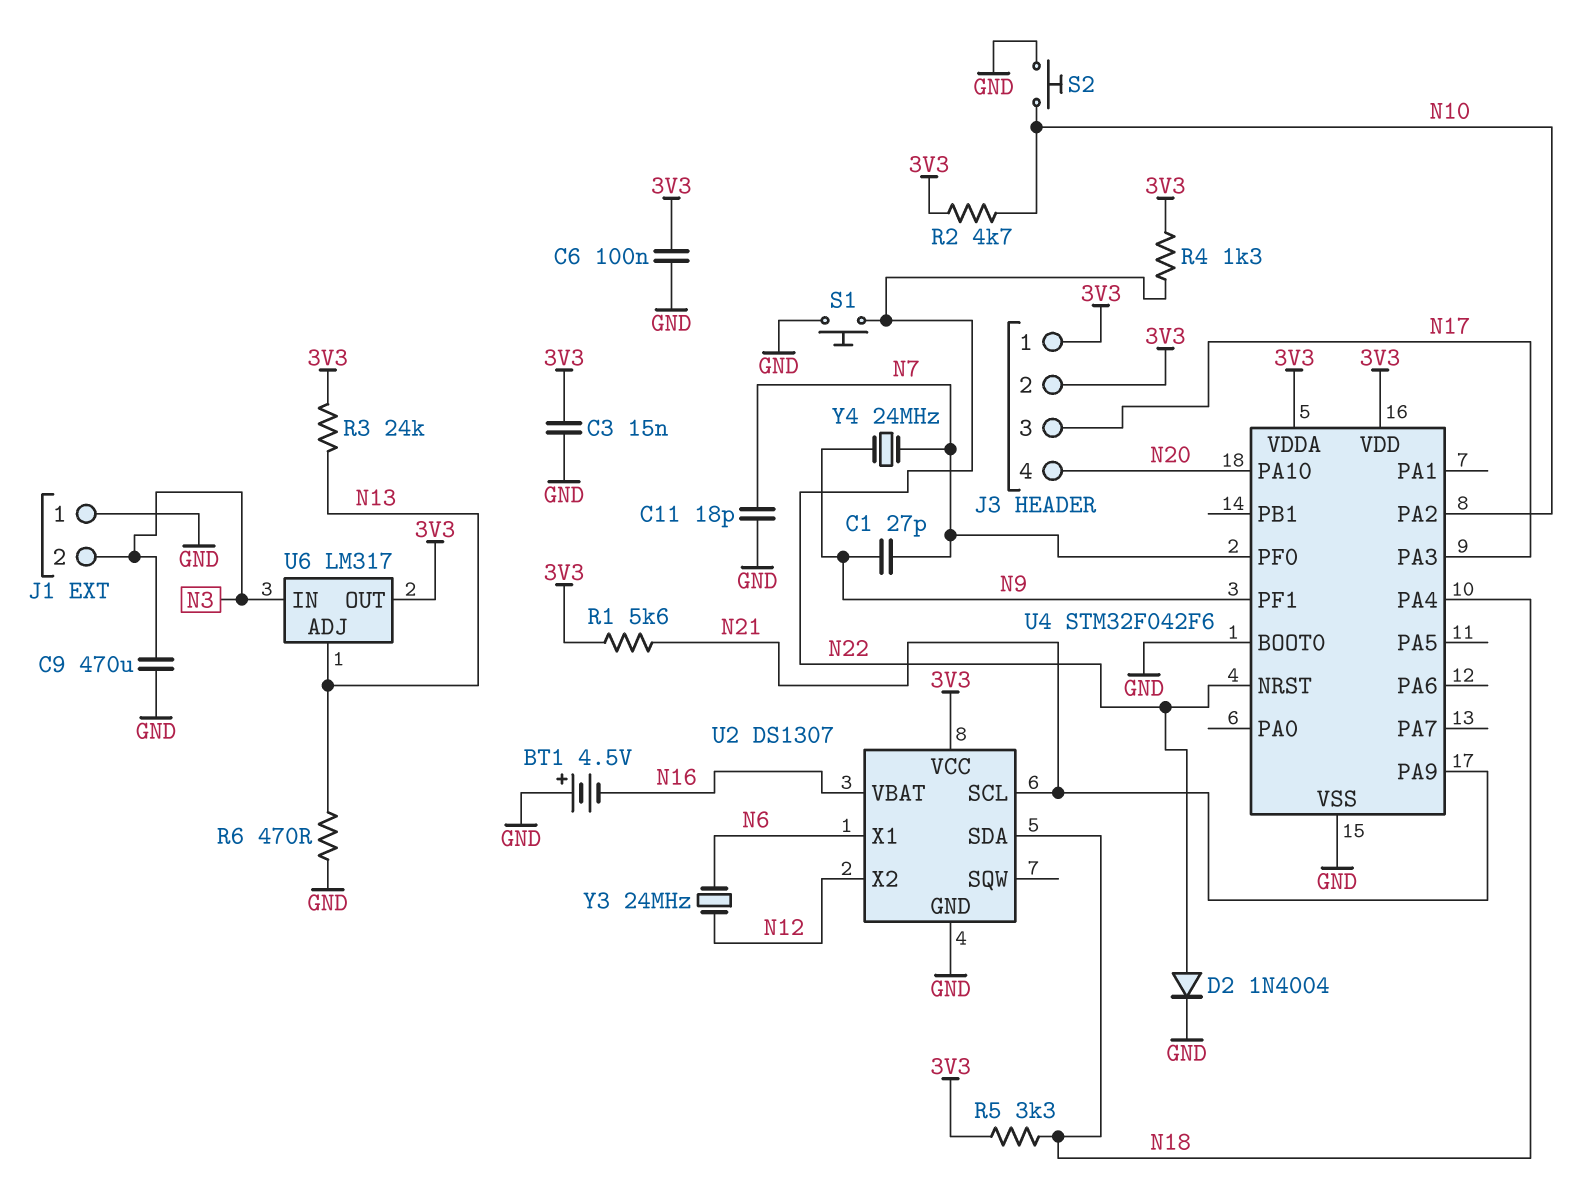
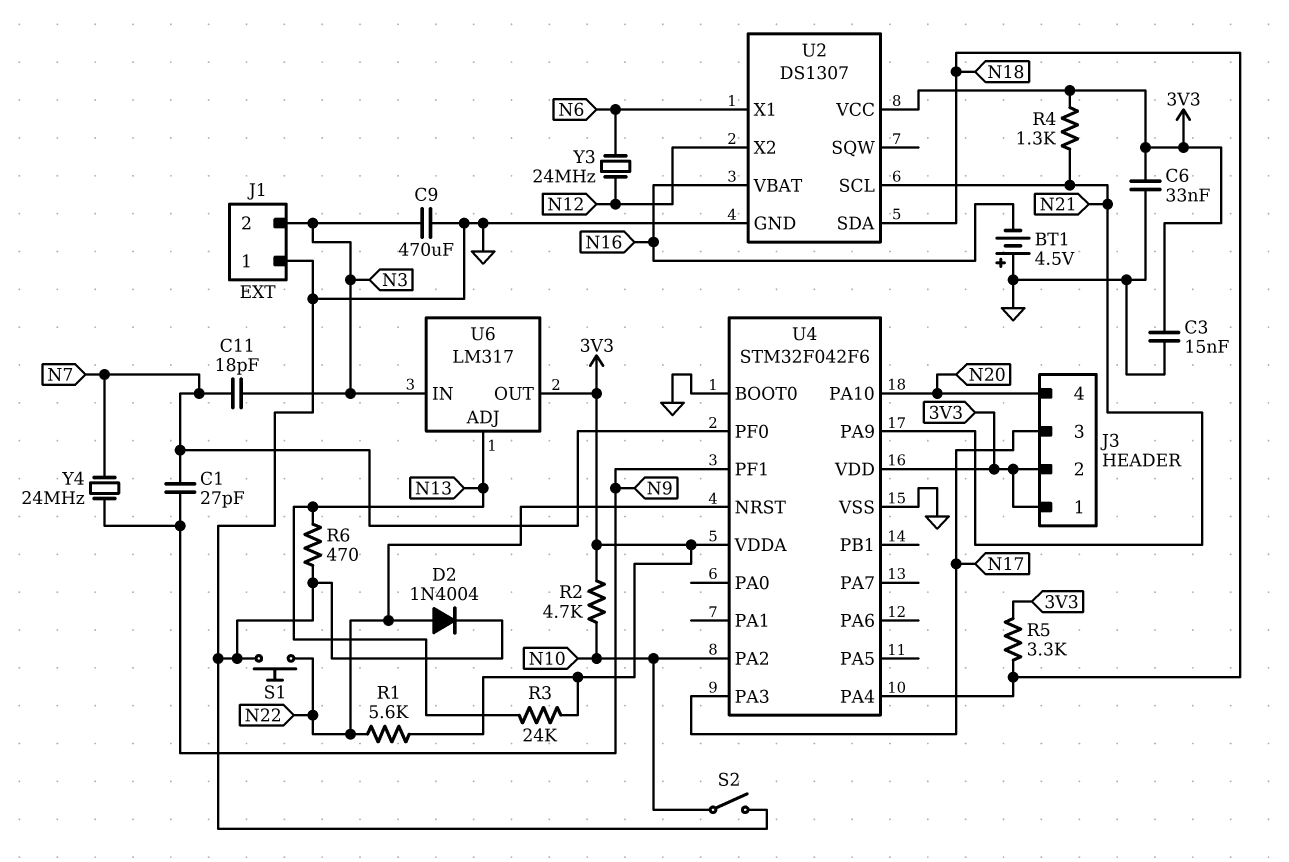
C6: 100nF (3V3, GND) -> 33nF (3V3, GND)
C11: 18pF (GND, N7) -> 18pF (N3, N7)
R1: 5.6k (3V3, N21) -> 5.6k (3V3, N22)
R4: 1.3k (3V3, N22) -> 1.3k (3V3, N21)
S2: button (GND, N10) -> switch (GND, N10)

